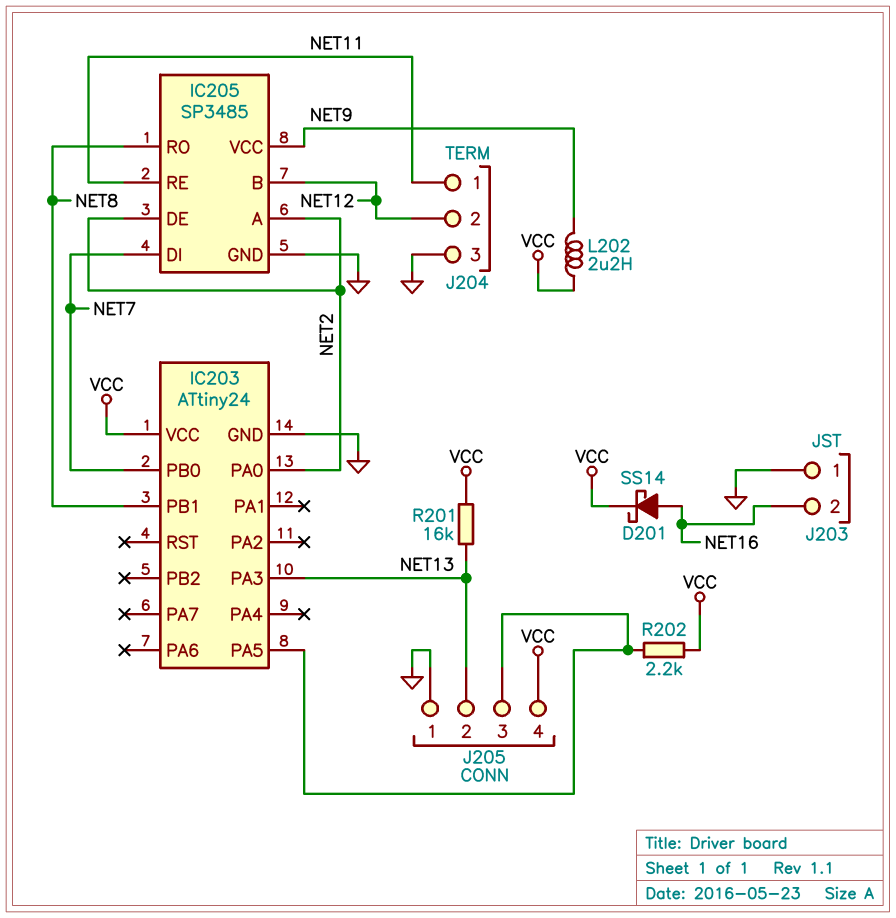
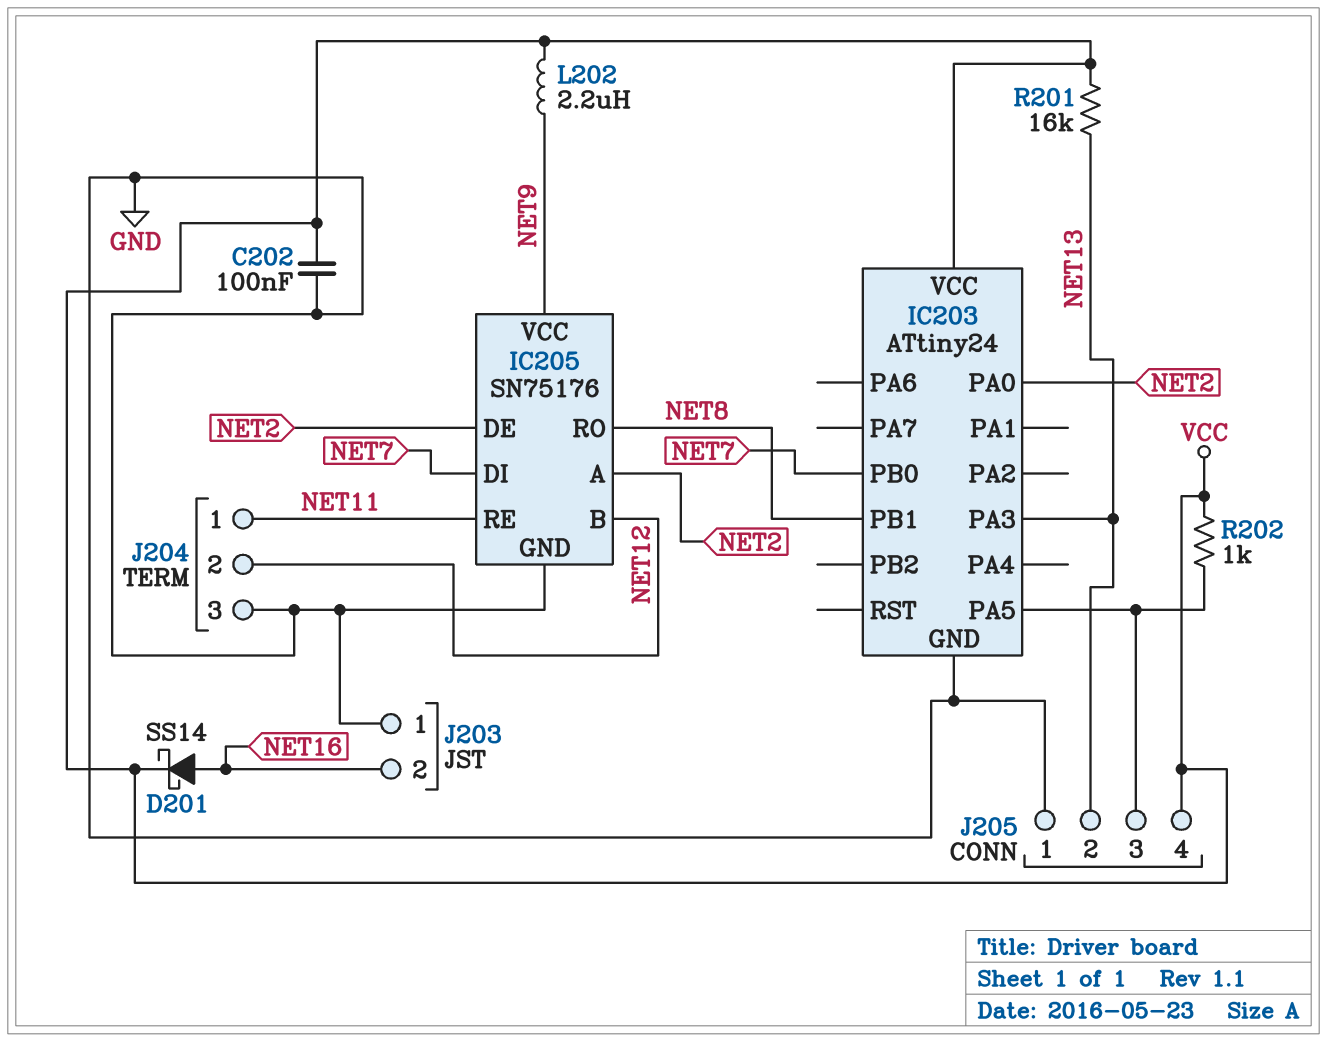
C202: none -> 100nF (GND, VCC)
IC205: SP3485 -> SN75176
R202: 2.2k (IC203/PA5, VCC) -> 1k (IC203/PA5, VCC)

